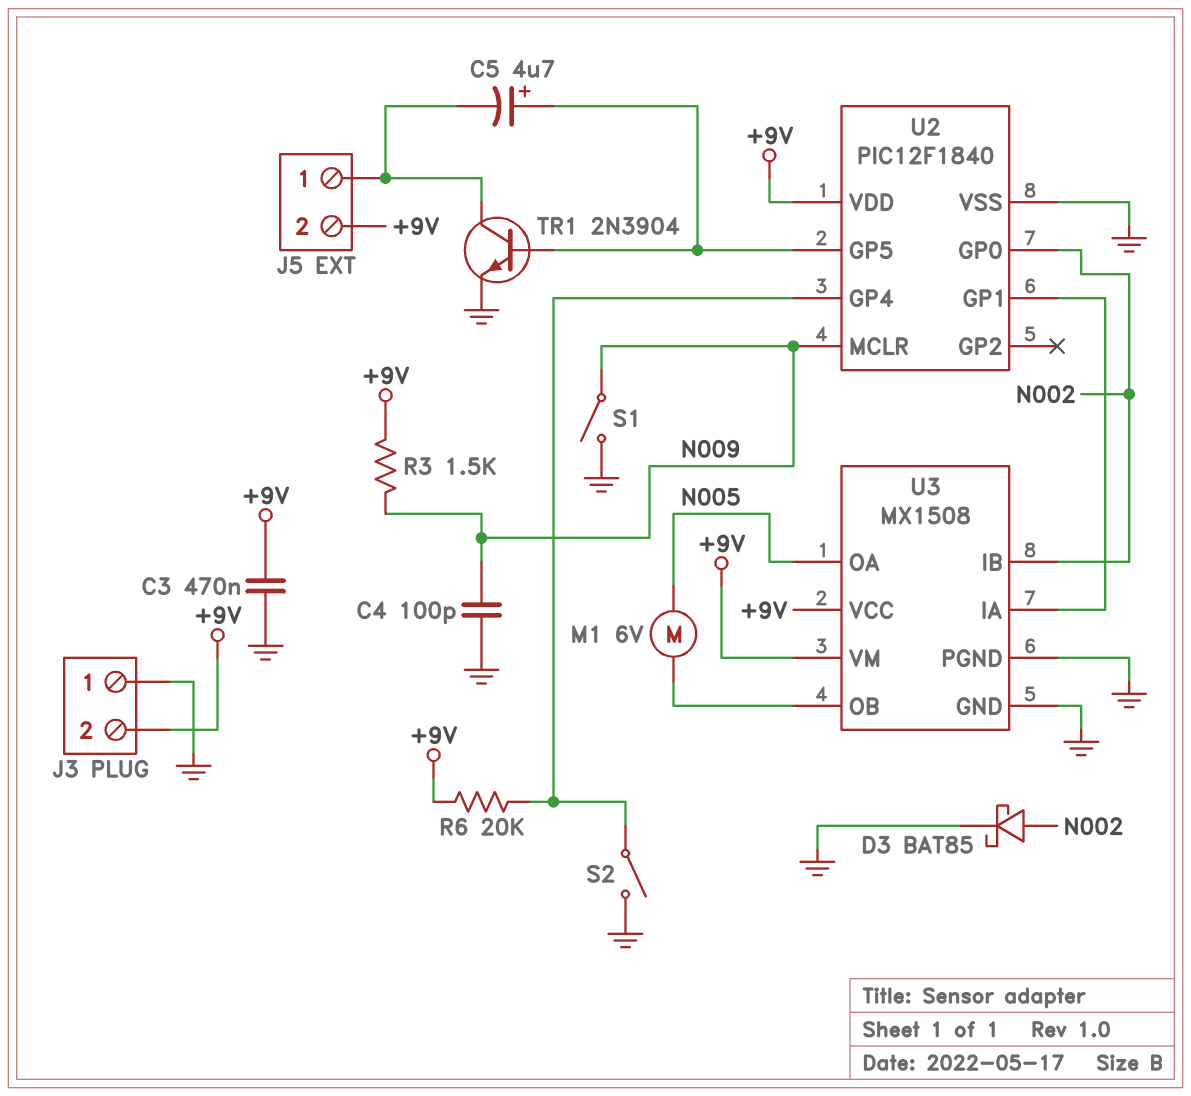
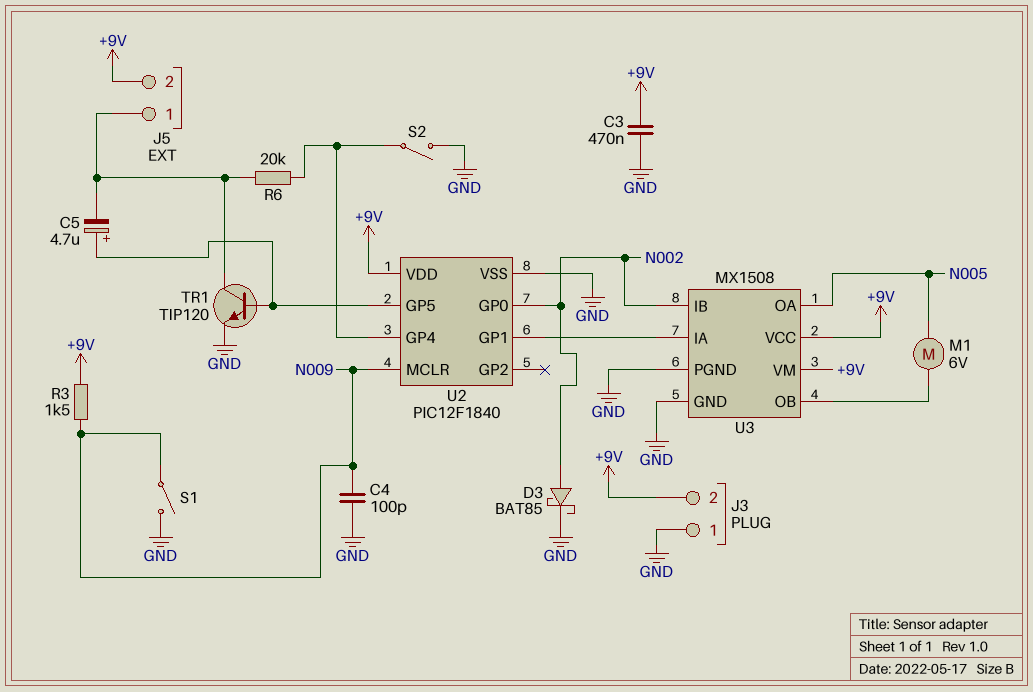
R6: 20k (+9V, U2/GP4) -> 20k (J5/1, U2/GP4)
TR1: NPN 2N3904 (B U2/GP5, C J5/1, E GND) -> NPN TIP120 (B U2/GP5, C J5/1, E GND)

